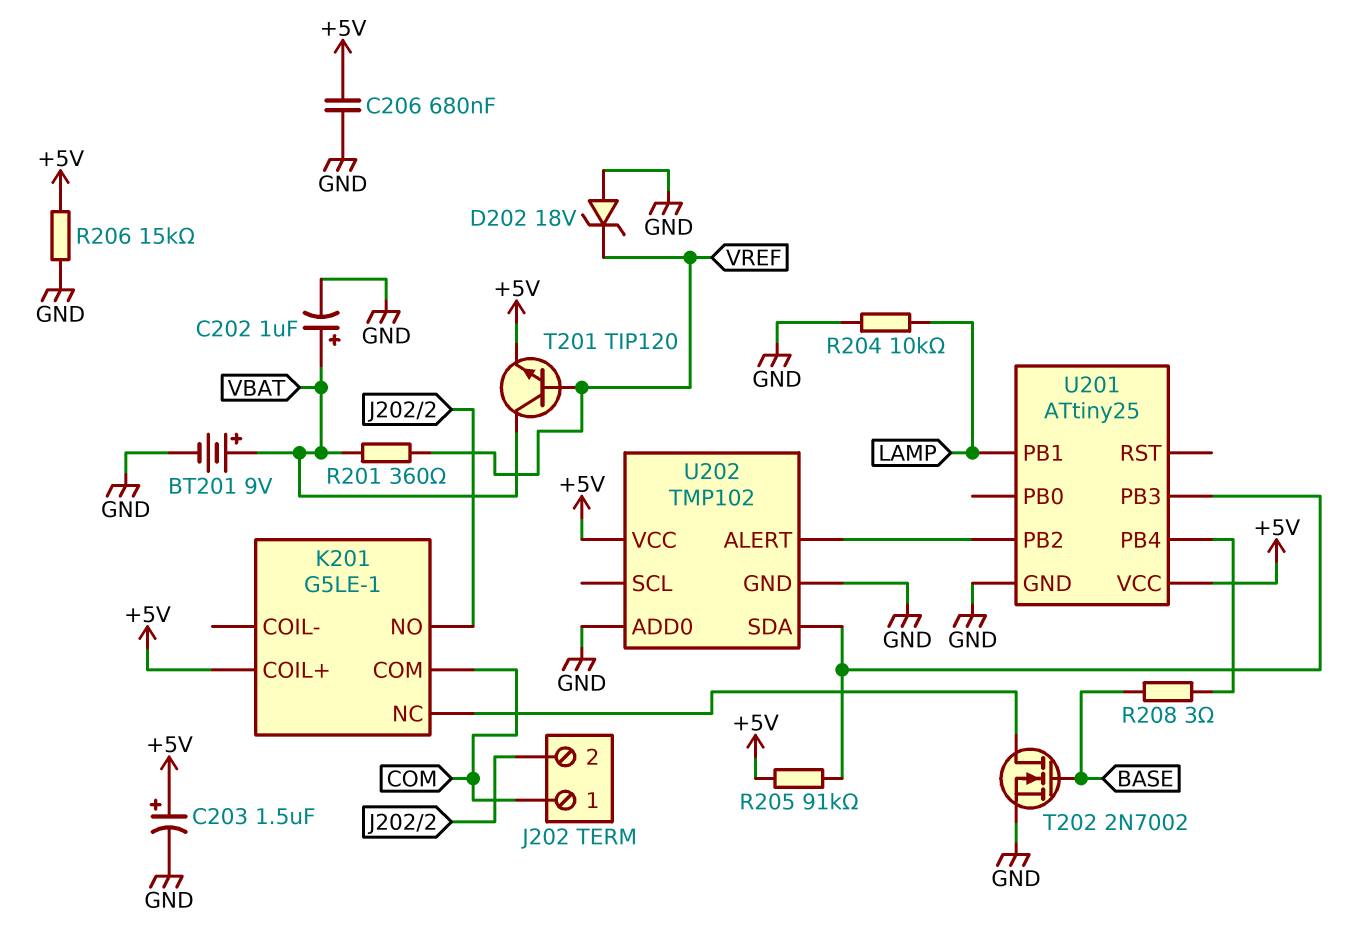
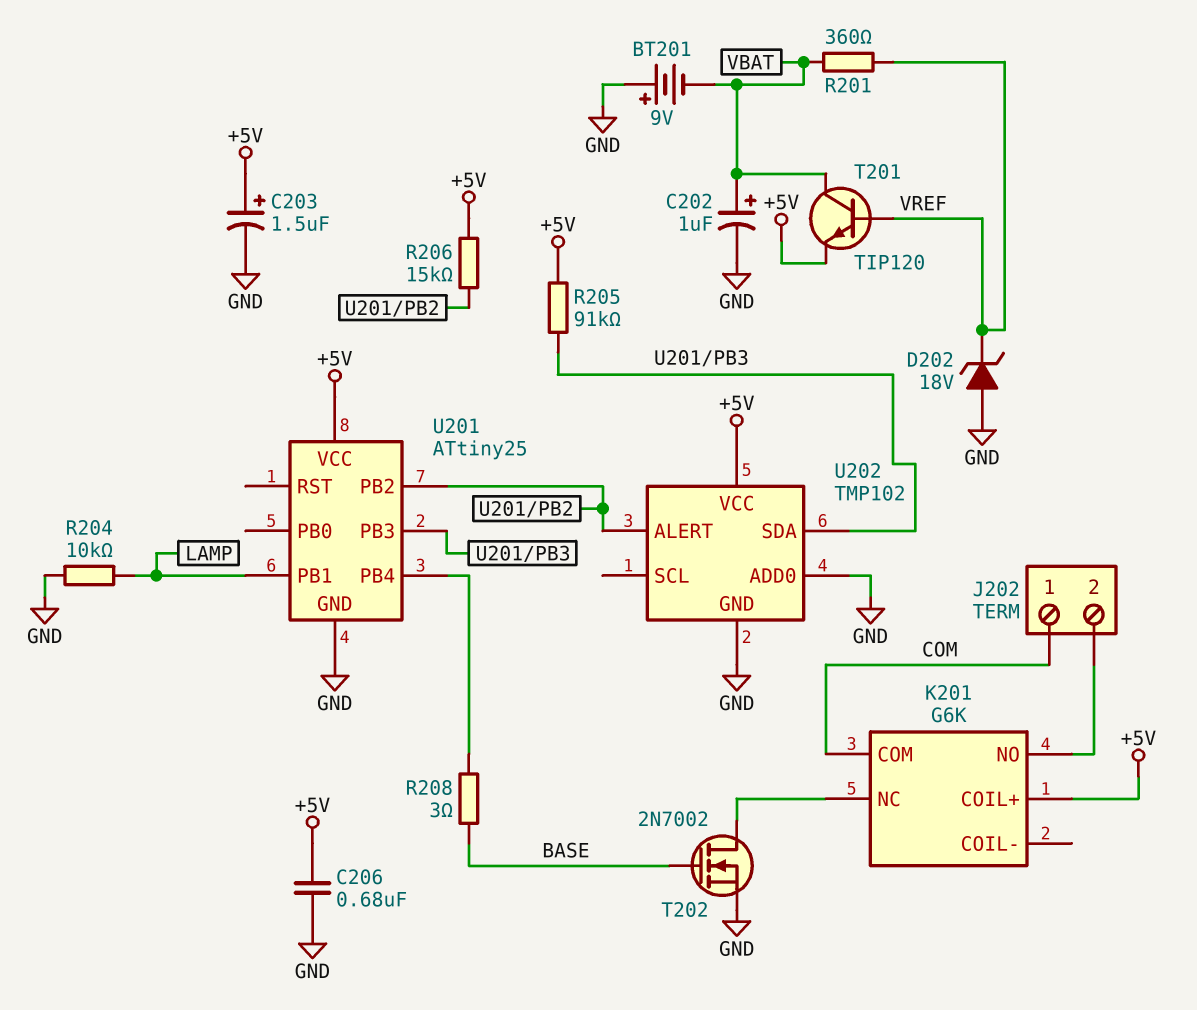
BT201: 9V (plus VBAT, minus GND) -> 9V (plus GND, minus VBAT)
K201: G5LE-1 -> G6K
R206: 15k (+5V, GND) -> 15k (+5V, U201/PB2)

